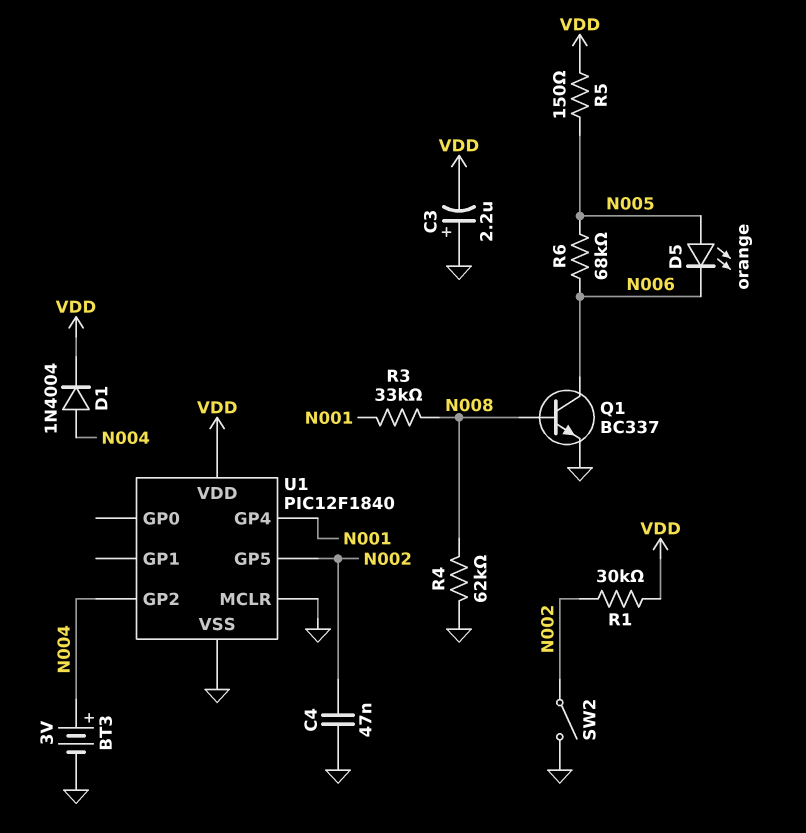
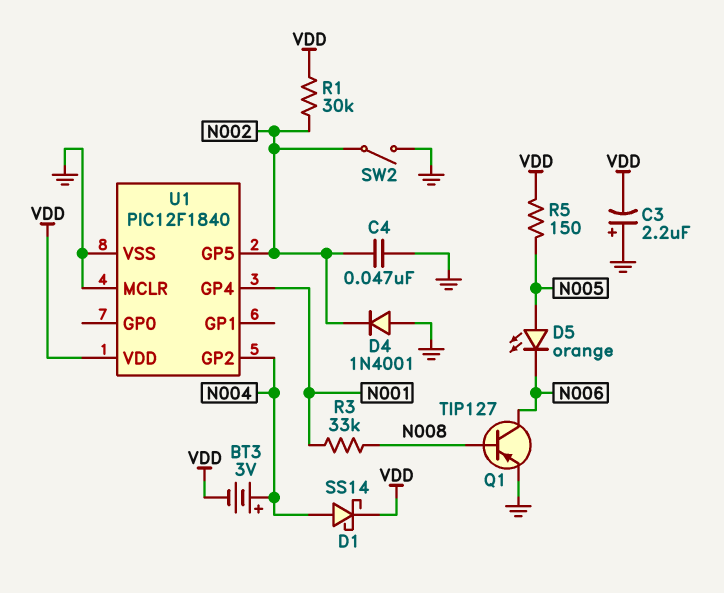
BT3: 3V (plus N004, minus GND) -> 3V (plus N004, minus VDD)
D1: diode 1N4004 (A N004, K VDD) -> schottky SS14 (A N004, K VDD)
D4: none -> diode 1N4001 (A GND, K N002)
Q1: NPN BC337 (B N008, C N006, E GND) -> PNP TIP127 (B N008, C N006, E GND)
R4: 62k (GND, N008) -> none
R6: 68k (N005, N006) -> none

